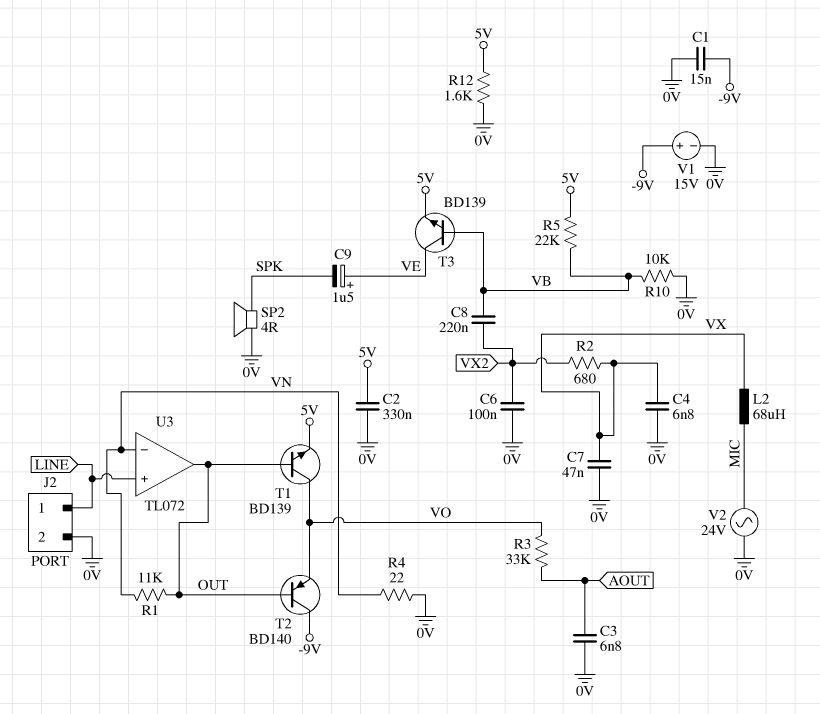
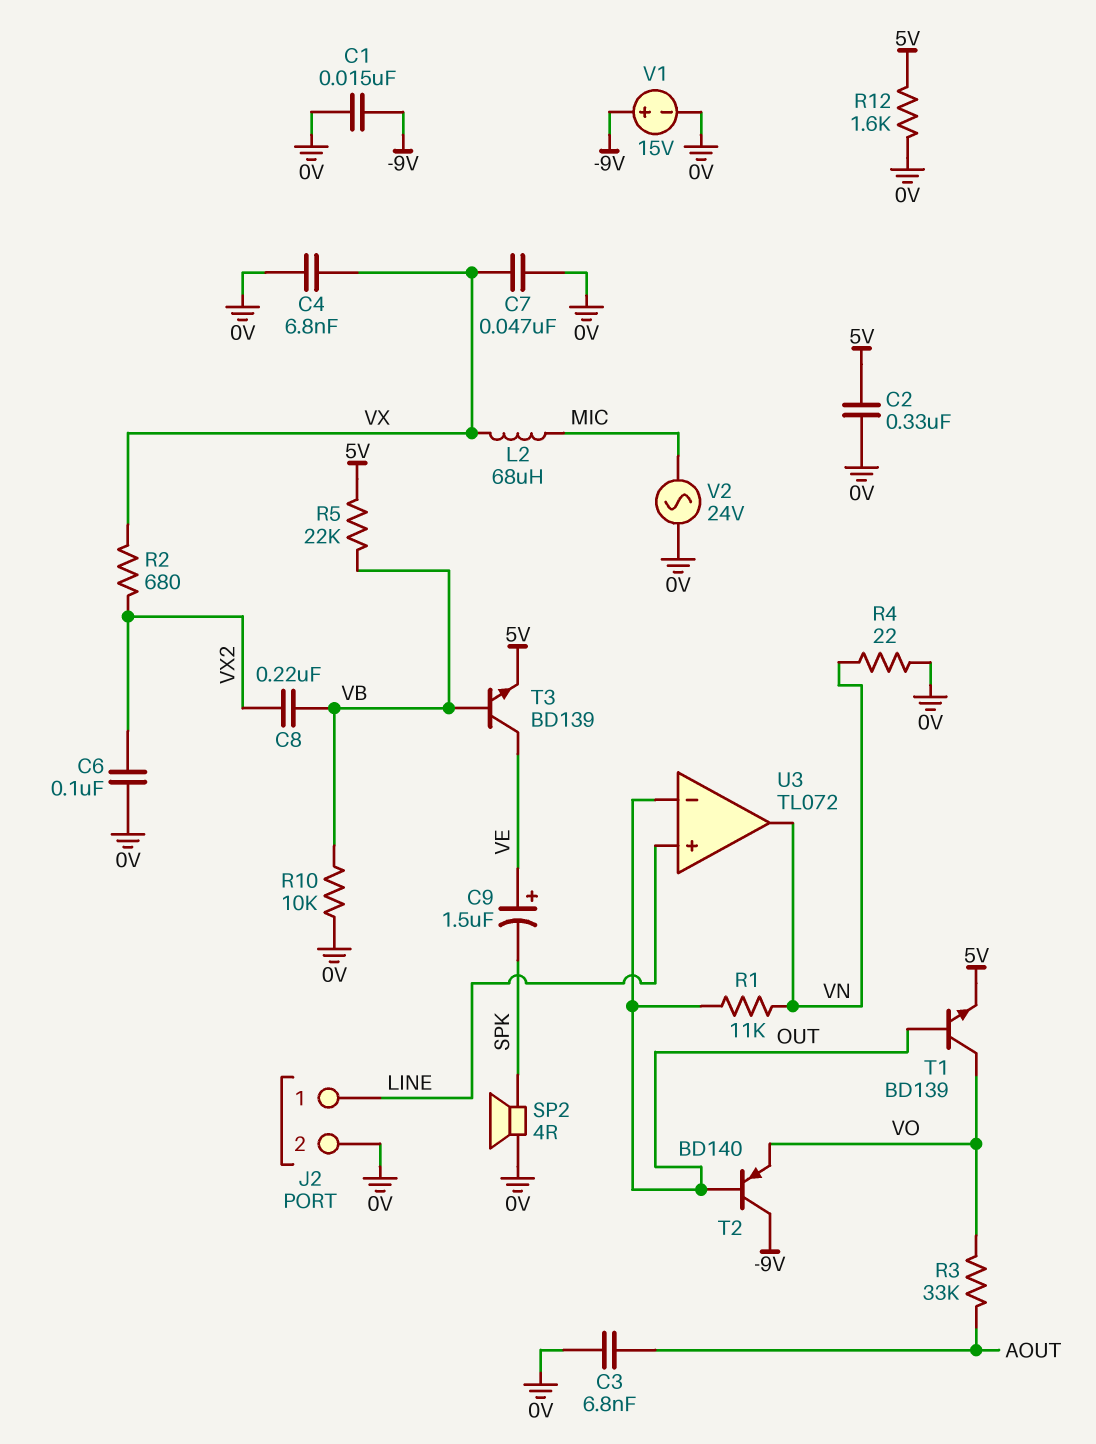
U3 pin in-: VN -> OUT
U3 pin out: OUT -> VN

